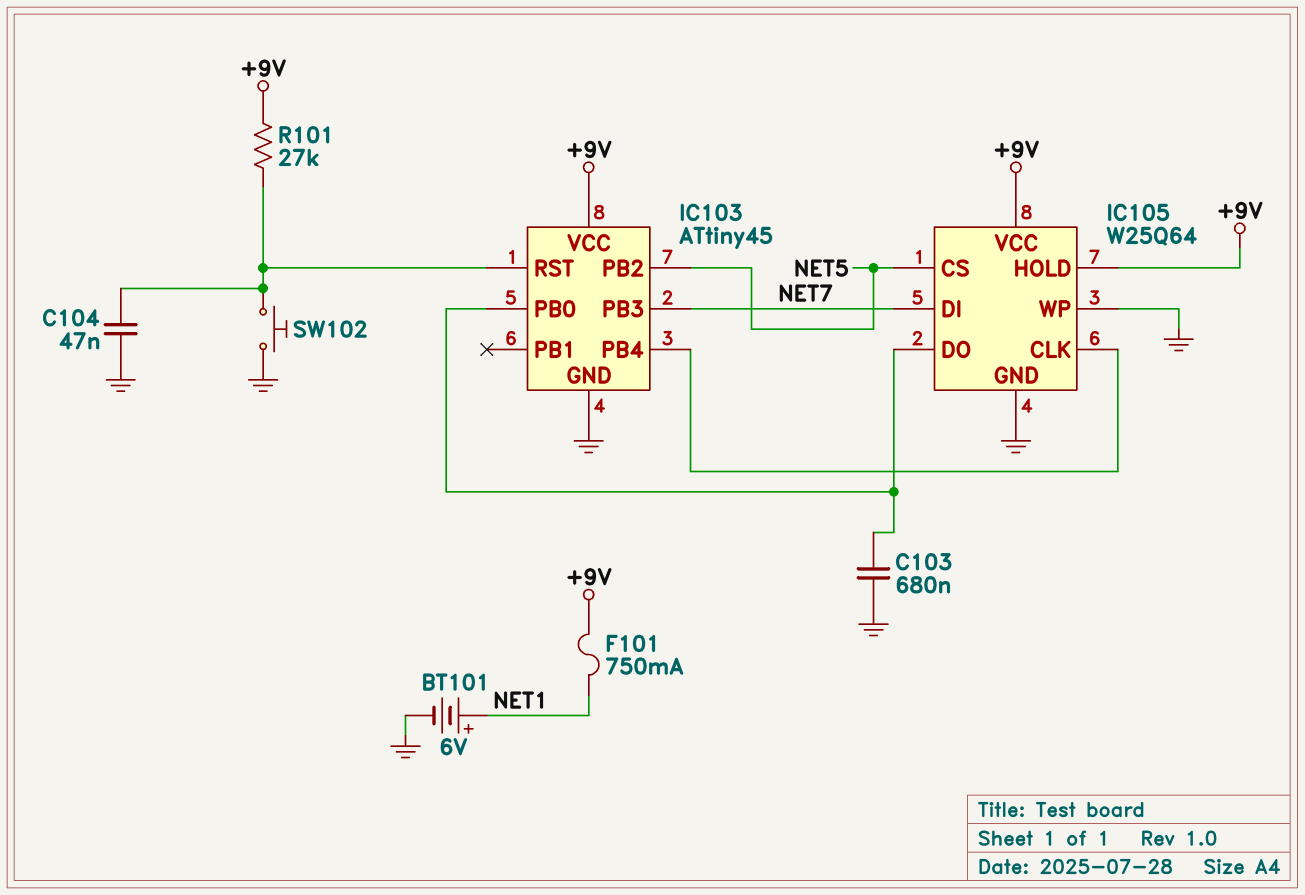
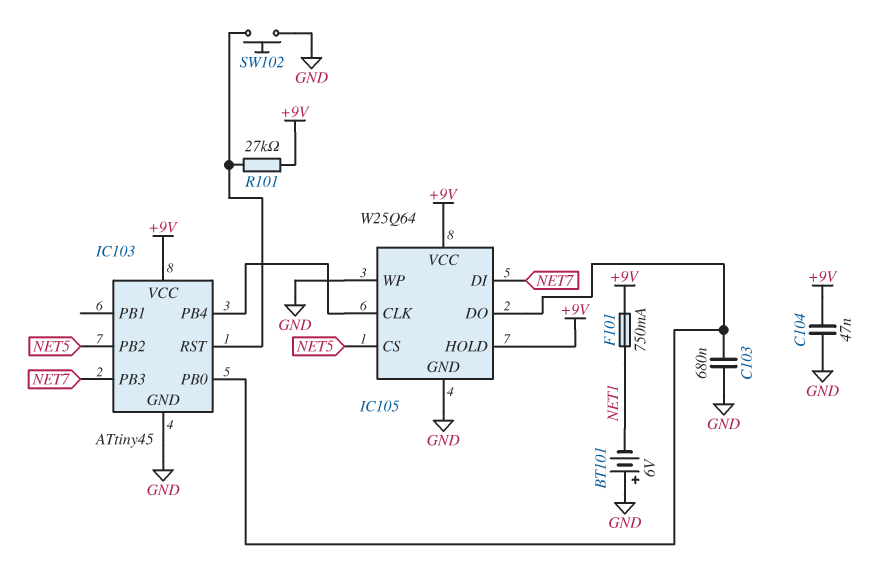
BT101: 6V (plus NET1, minus GND) -> 6V (plus GND, minus NET1)
C104: 47nF (GND, IC103/RST) -> 47nF (+9V, GND)

